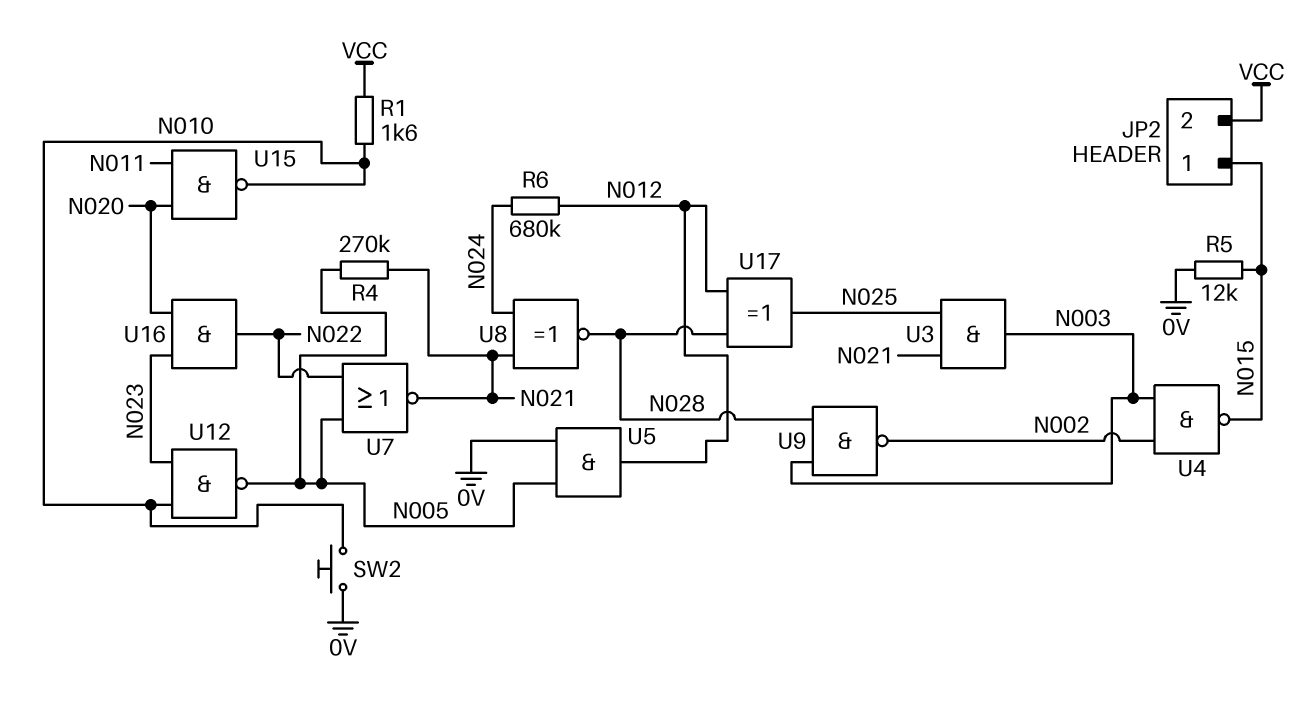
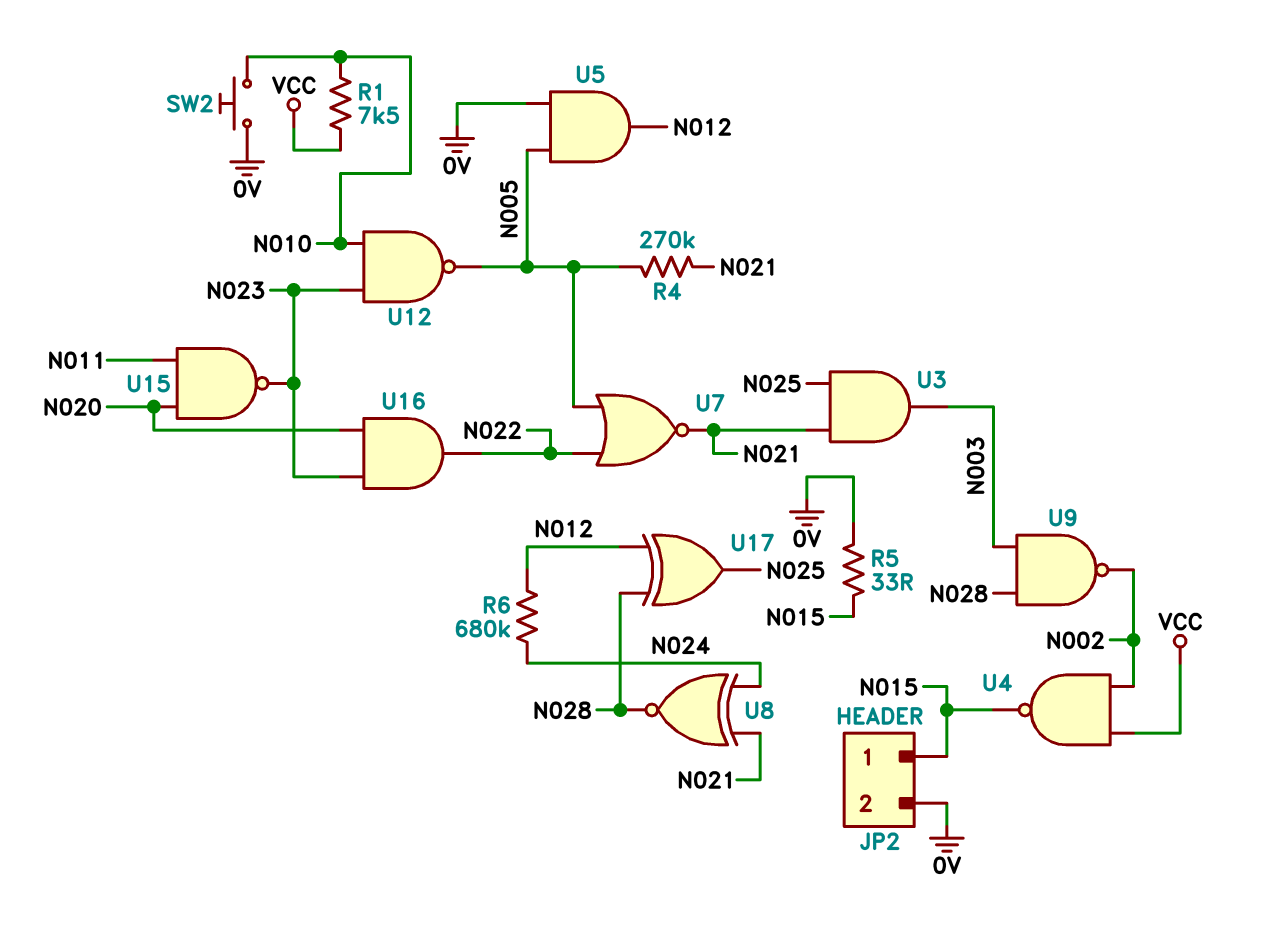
JP2 pin 2: VCC -> 0V
R1: 1.6k (N010, VCC) -> 7.5k (N010, VCC)
R5: 12k (0V, N015) -> 33 (0V, N015)
U4: NAND (in N002, in N003, out N015) -> NAND (in N002, in VCC, out N015)
U15: NAND (in N011, in N020, out N010) -> NAND (in N011, in N020, out N023)

